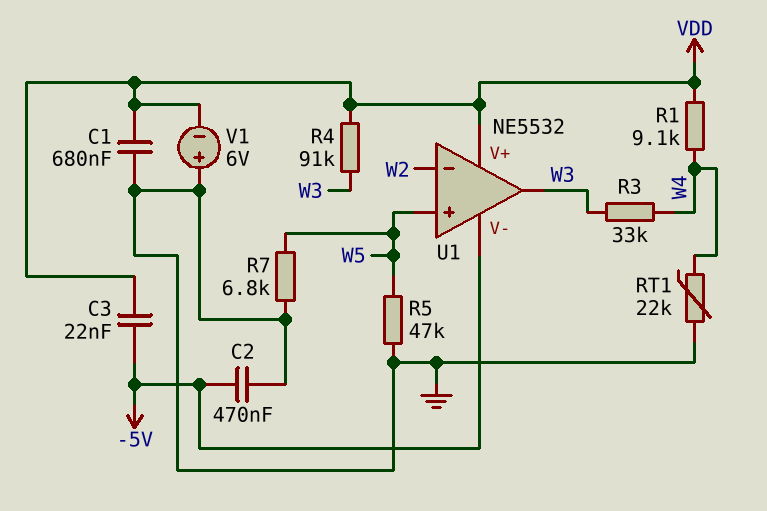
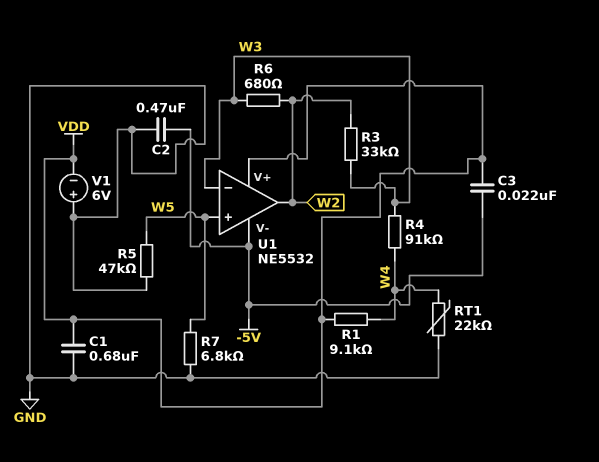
R3: 33k (W3, W4) -> 33k (W2, W3)
R4: 91k (VDD, W3) -> 91k (W3, W4)
R6: none -> 680 (W2, W3)
U1 pin in-: W2 -> W3
U1 pin out: W3 -> W2

